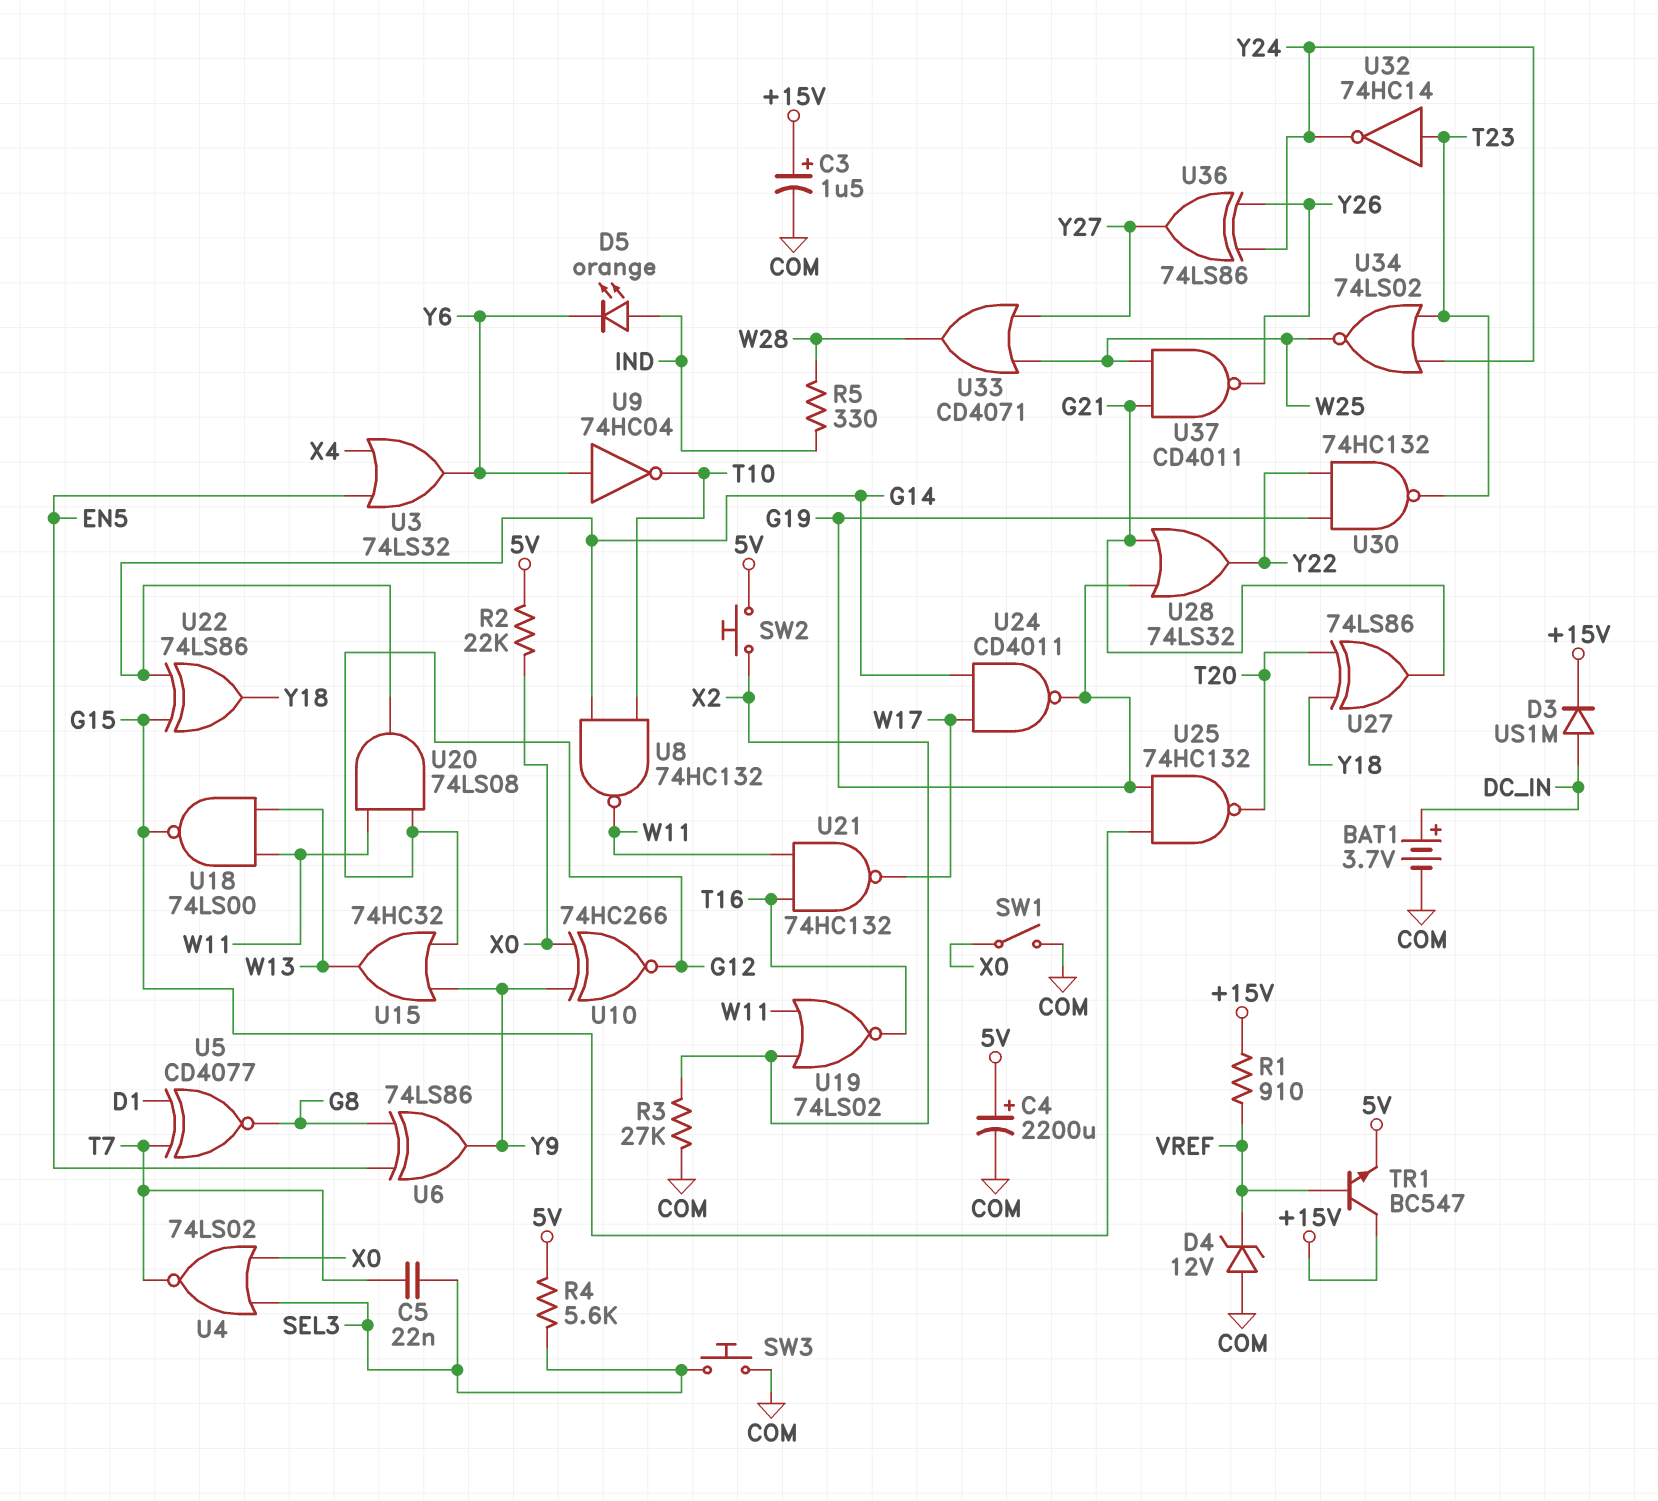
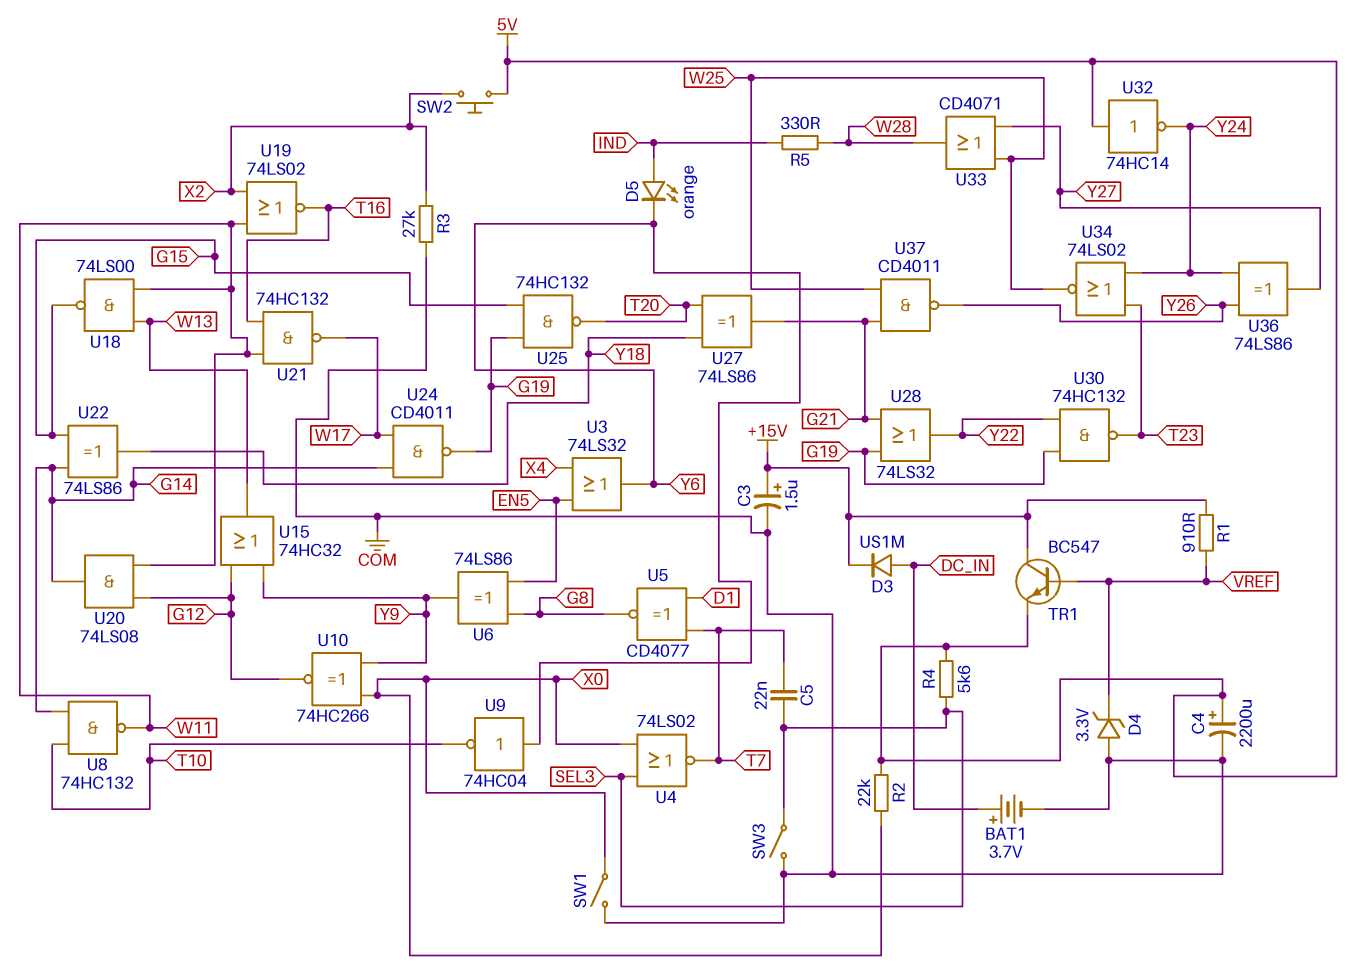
D4: zener 12V (A COM, K VREF) -> zener 3.3V (A COM, K VREF)
SW3: button (COM, SEL3) -> switch (COM, SEL3)
U32: NOT 74HC14 (in T23, out Y24) -> NOT 74HC14 (in 5V, out Y24)

